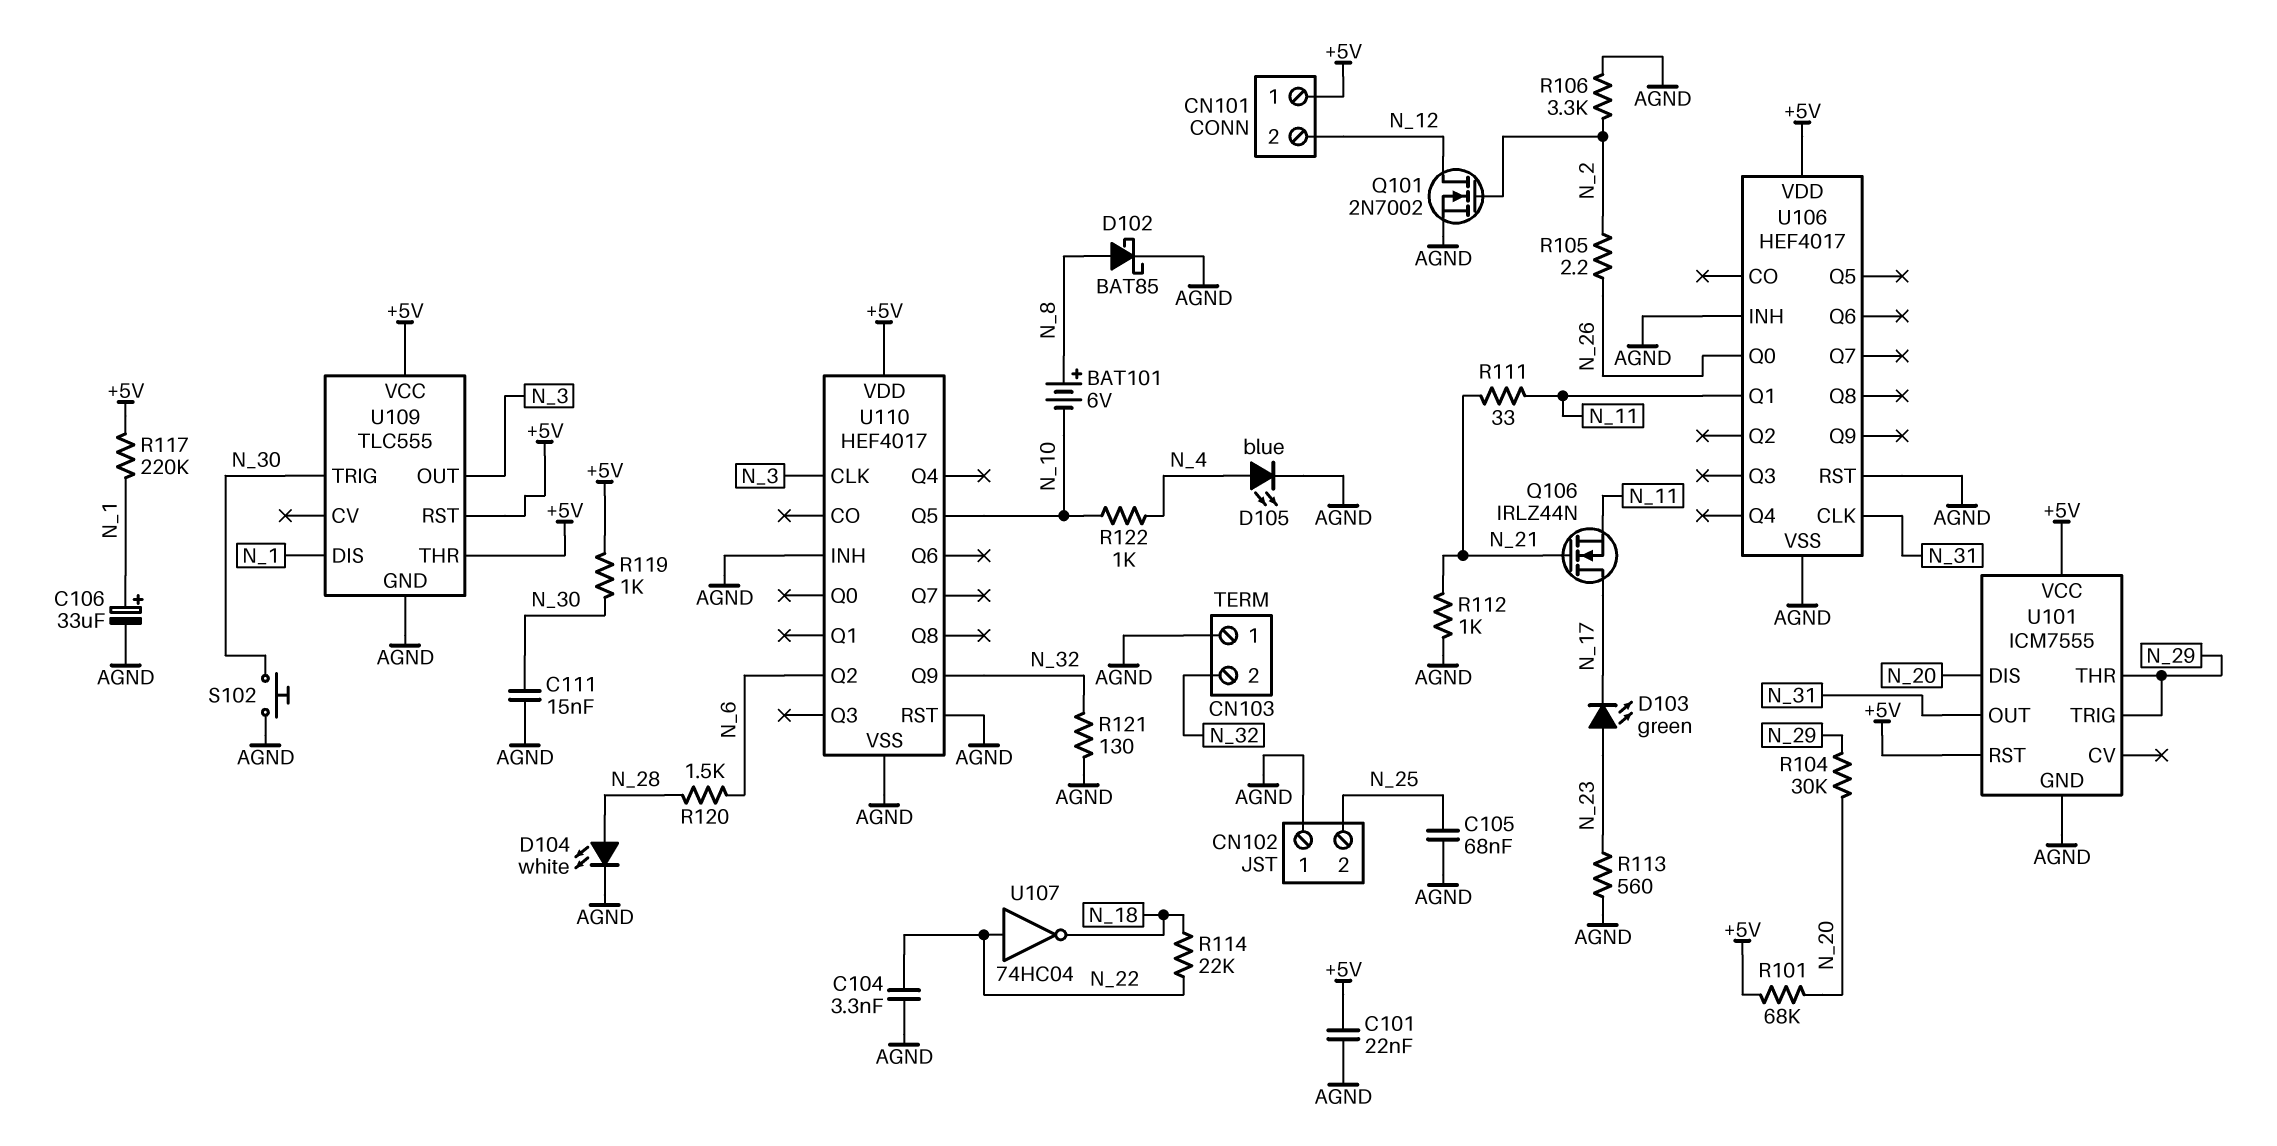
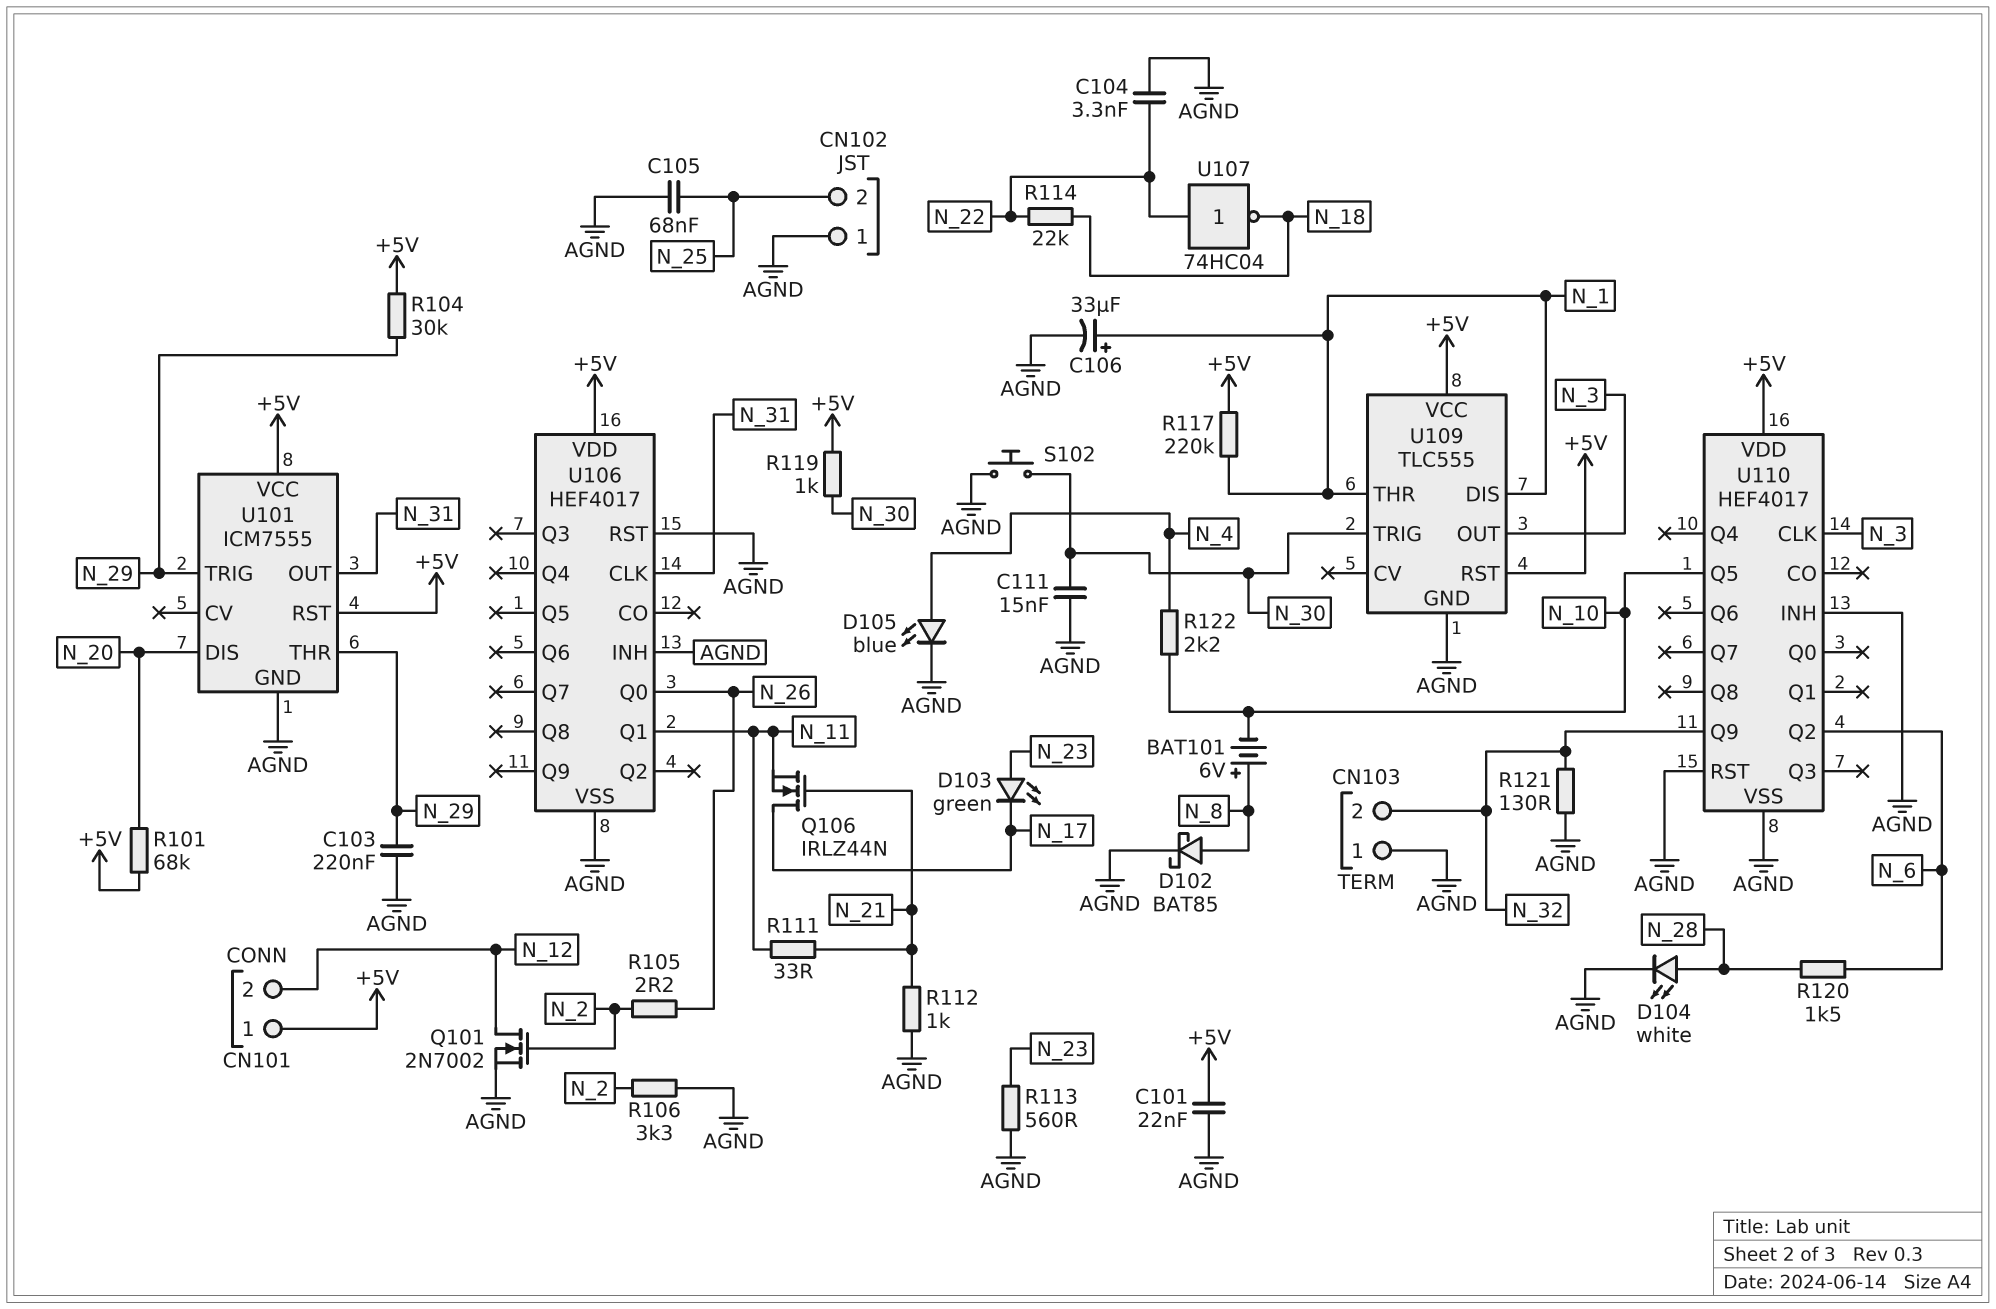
C103: none -> 220nF (AGND, N_29)
R104: 30k (N_20, N_29) -> 30k (+5V, N_29)
R122: 1k (N_4, N_10) -> 2.2k (N_4, N_10)
U109 pin THR: +5V -> N_1

